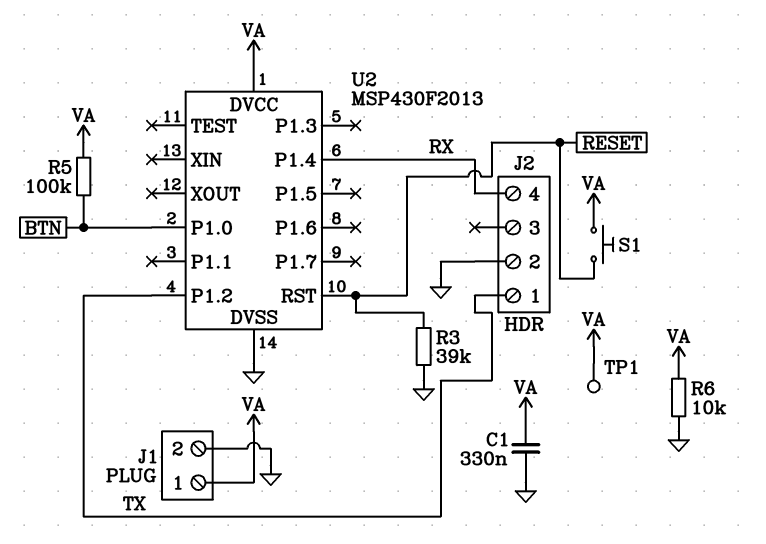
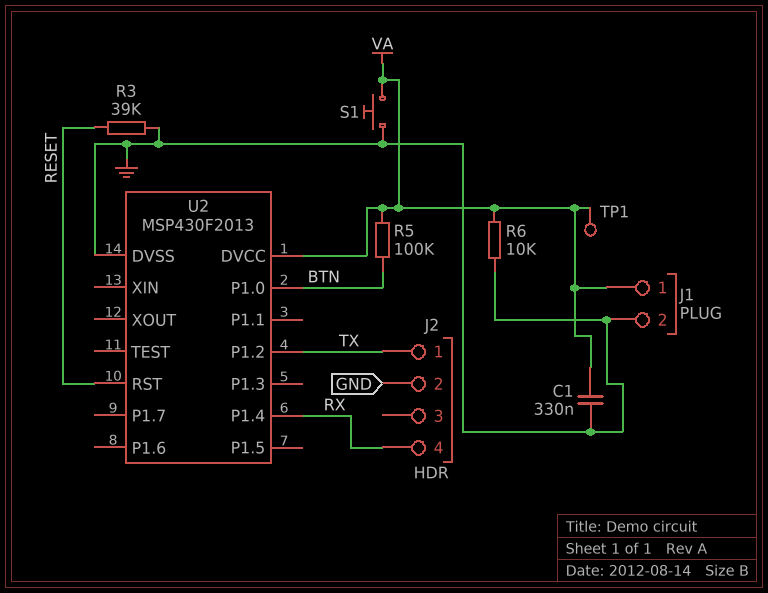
S1: button (RESET, VA) -> button (GND, VA)

